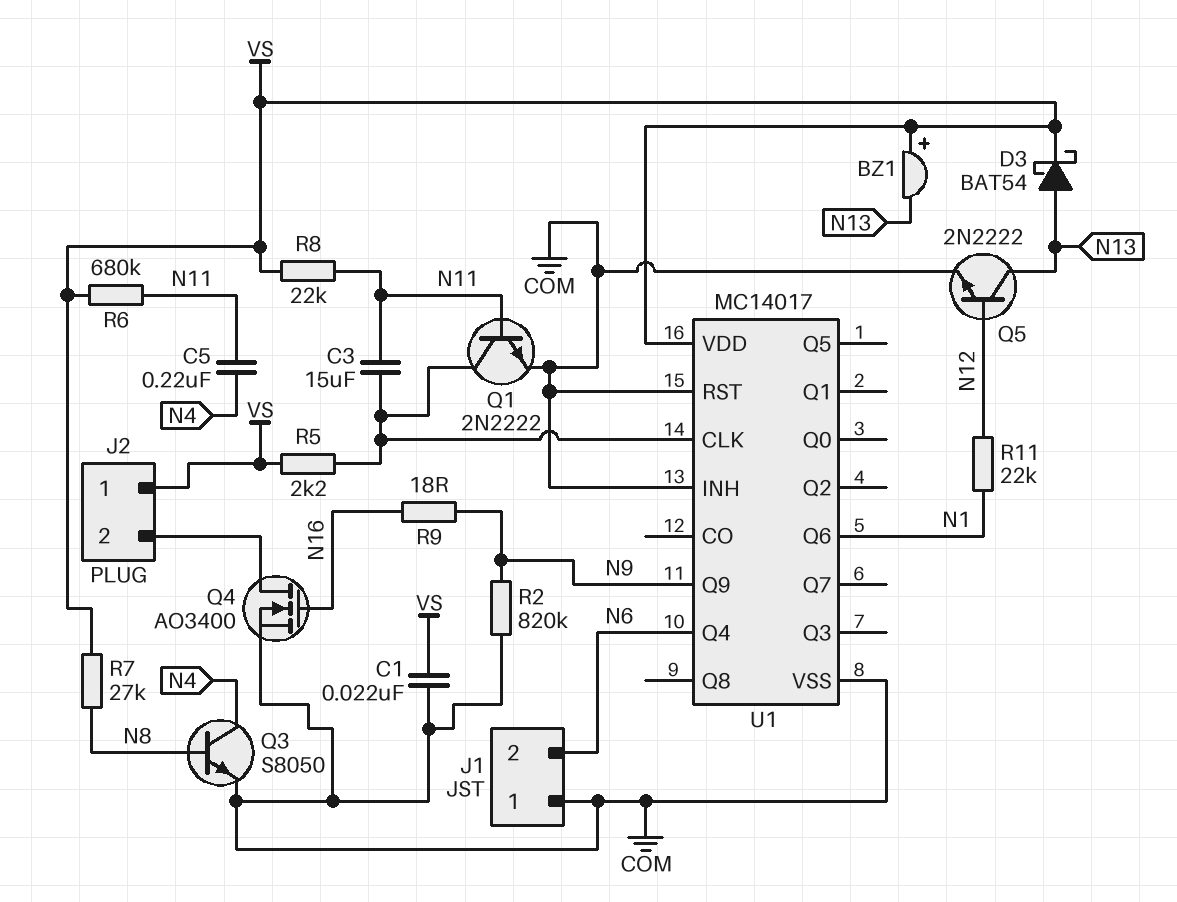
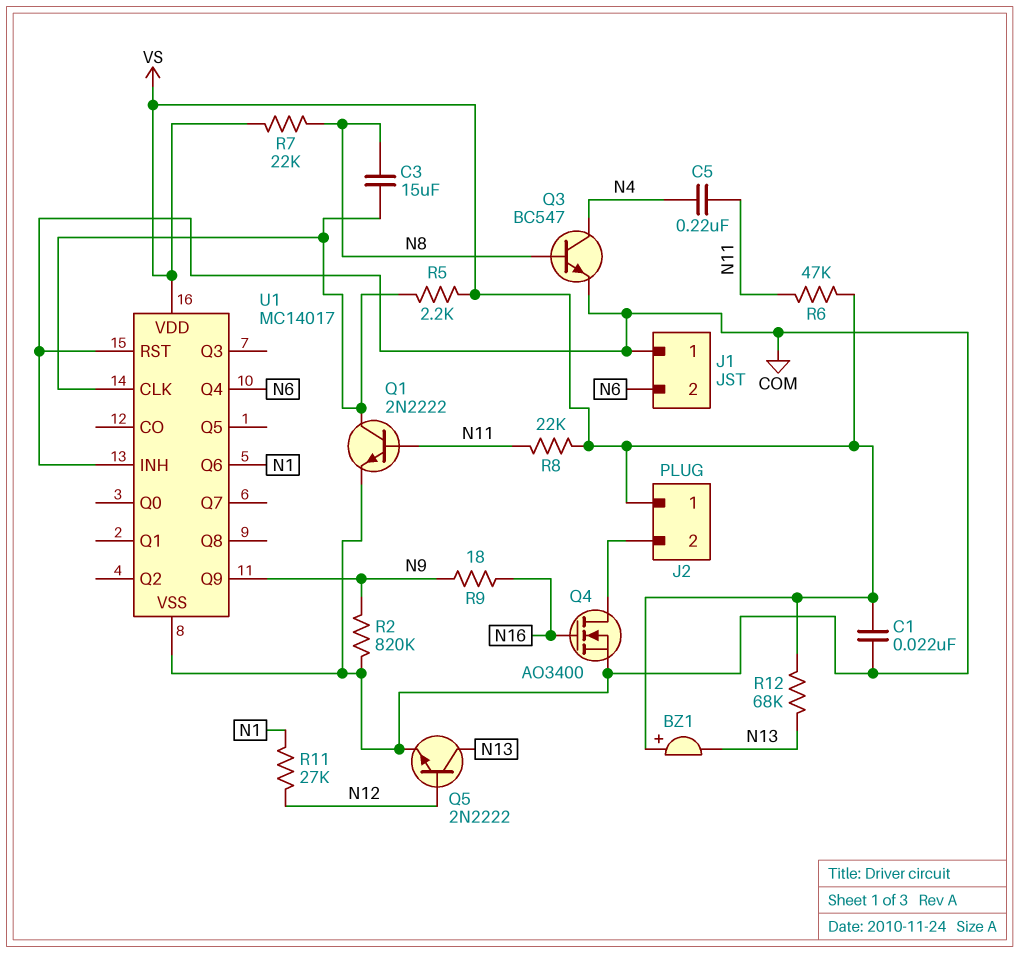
C3: 15uF (N11, U1/CLK) -> 15uF (N8, U1/CLK)
D3: schottky BAT54 (A N13, K VS) -> none
Q3: NPN S8050 (B N8, C N4, E COM) -> NPN BC547 (B N8, C N4, E COM)
R6: 680k (N11, VS) -> 47k (N11, VS)
R7: 27k (N8, VS) -> 22k (N8, VS)
R11: 22k (N1, N12) -> 27k (N1, N12)
R12: none -> 68k (N13, VS)

